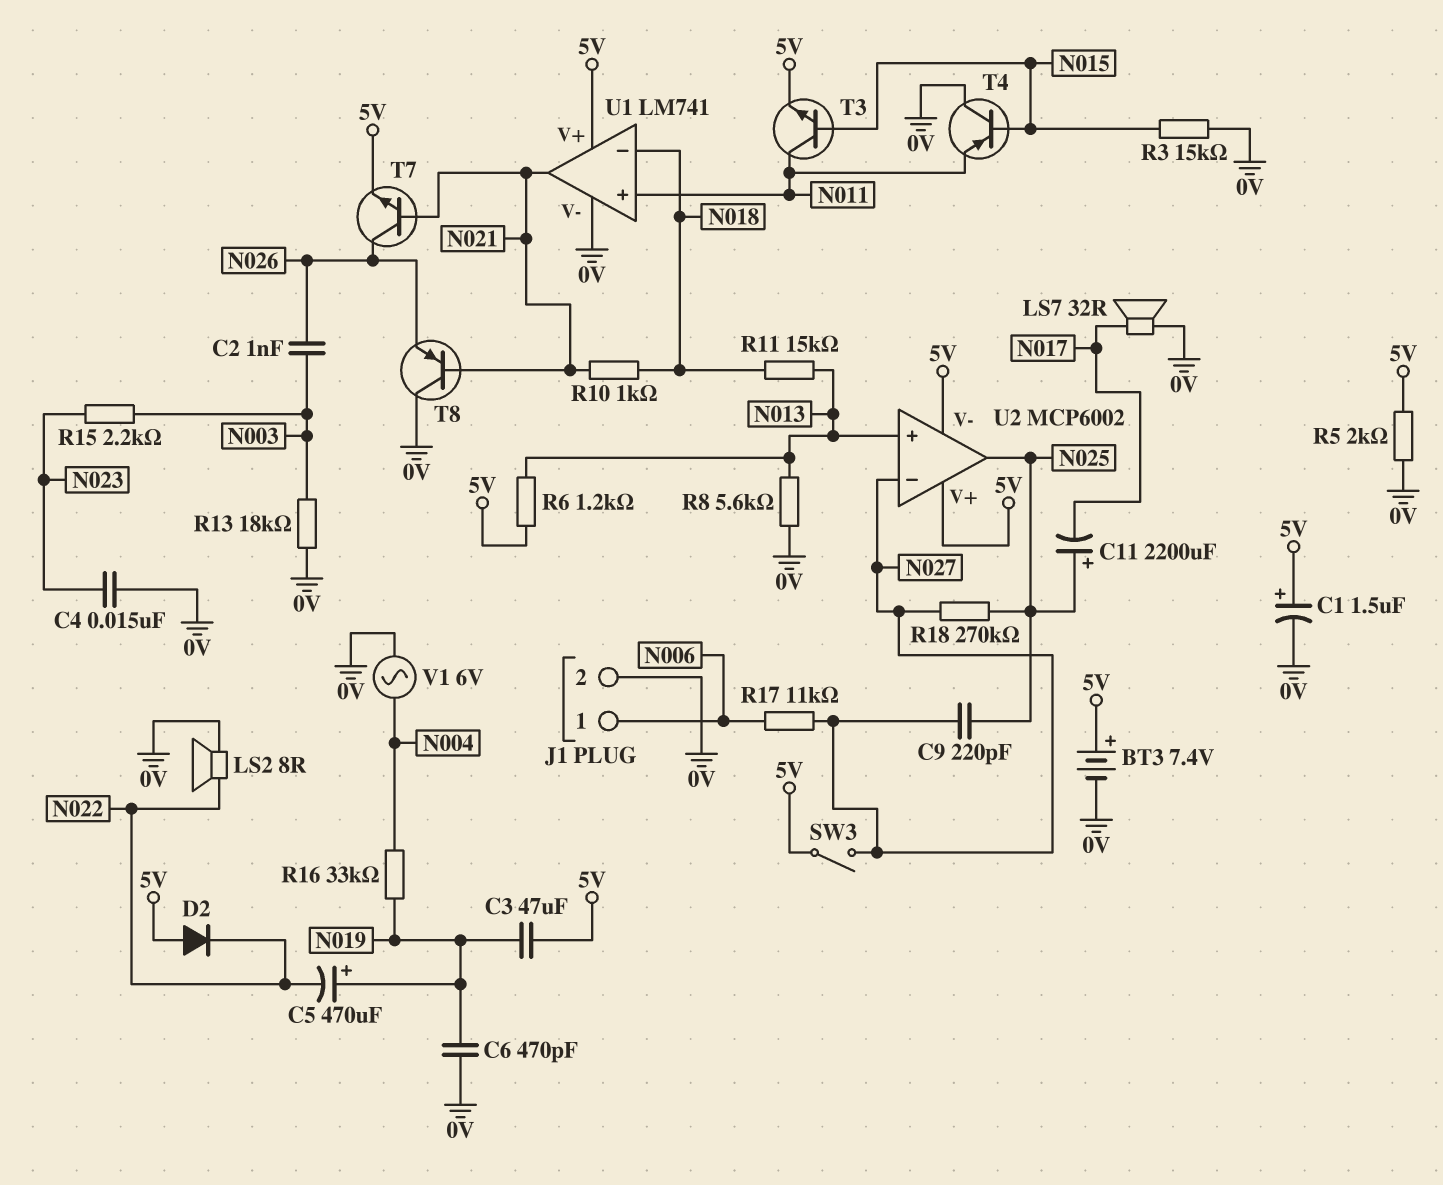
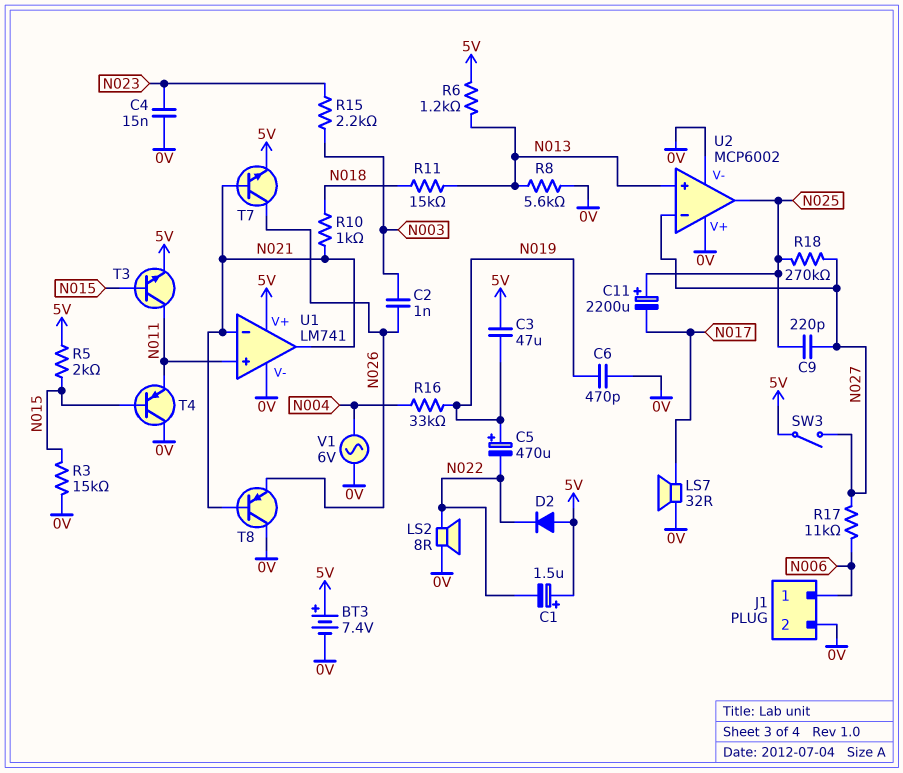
C1: 1.5uF (plus 5V, minus 0V) -> 1.5uF (plus 5V, minus N022)
R5: 2k (0V, 5V) -> 2k (5V, N015)
R13: 18k (0V, N003) -> none
U1 pin in-: N018 -> N021
U2 pin V+: 5V -> 0V
U2 pin V-: 5V -> 0V

